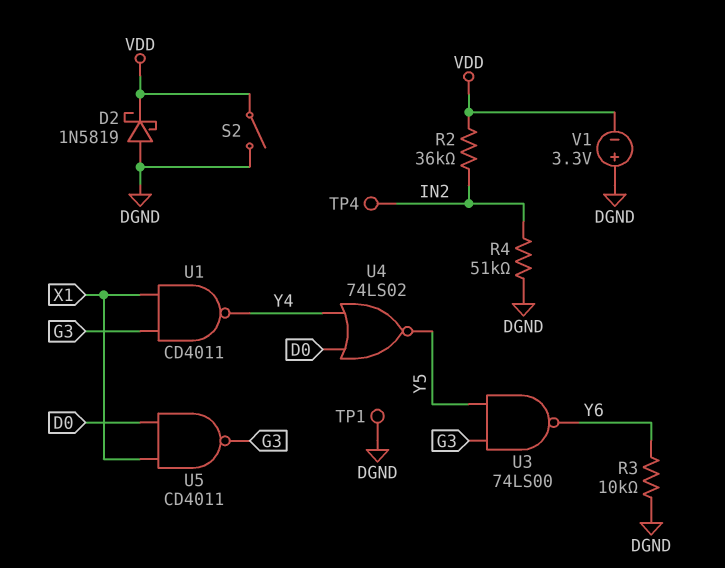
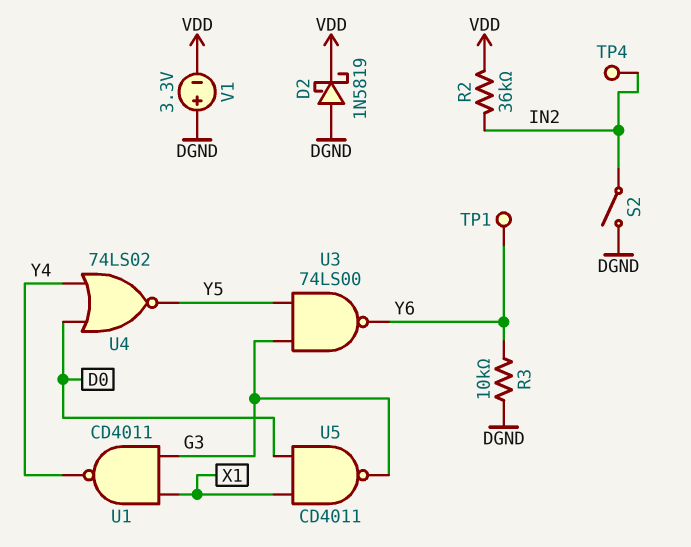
R4: 51k (DGND, IN2) -> none
S2: switch (DGND, VDD) -> switch (DGND, IN2)
TP1: test point (DGND) -> test point (Y6)

